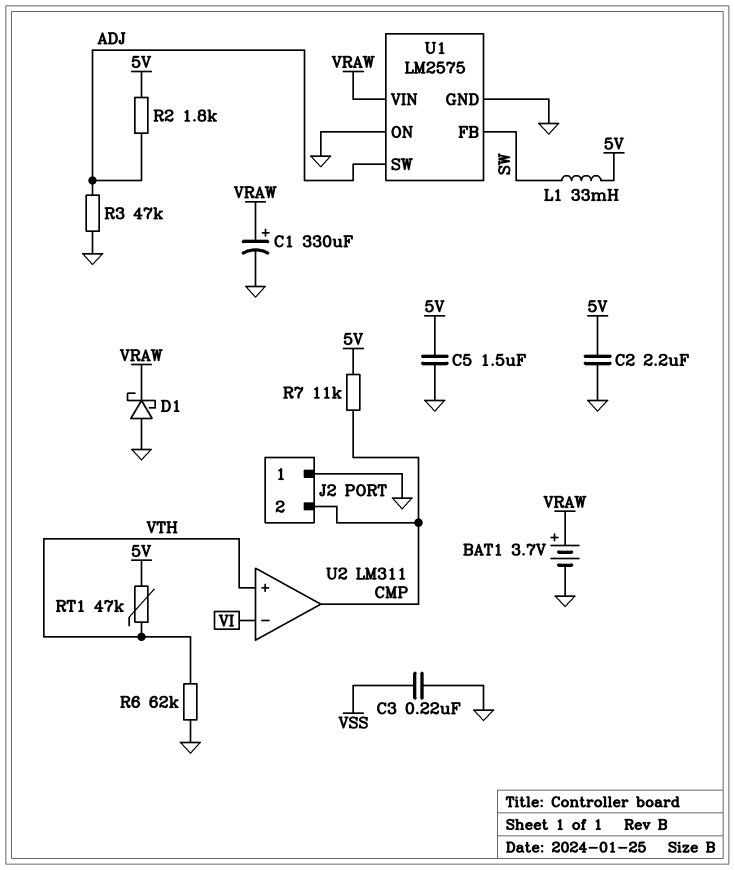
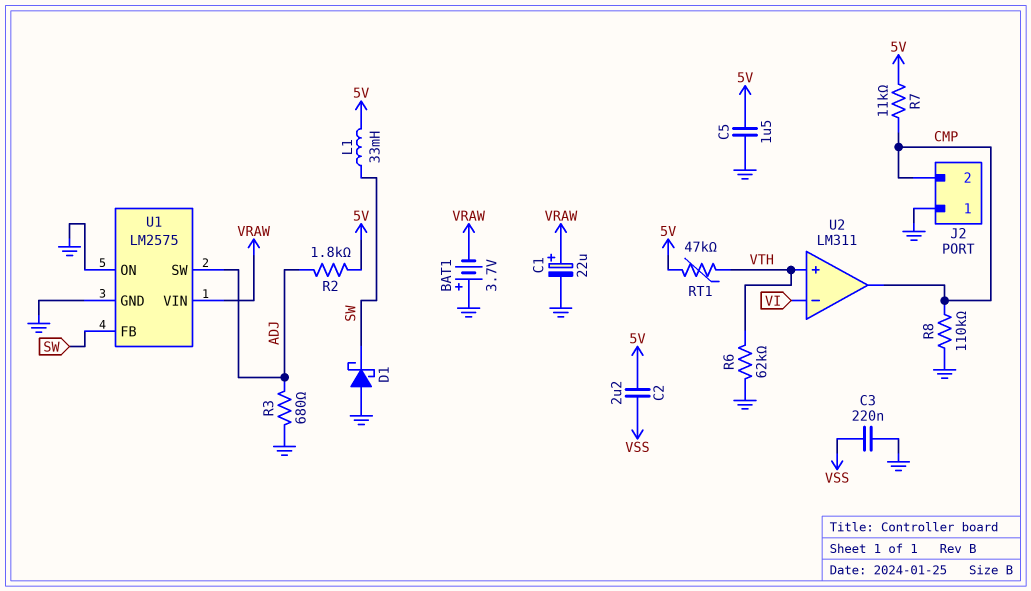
BAT1: 3.7V (plus VRAW, minus GND) -> 3.7V (plus GND, minus VRAW)
C1: 330uF (plus VRAW, minus GND) -> 22uF (plus VRAW, minus GND)
C2: 2.2uF (5V, GND) -> 2.2uF (5V, VSS)
D1: schottky (A GND, K VRAW) -> schottky (A GND, K SW)
R3: 47k (ADJ, GND) -> 680 (ADJ, GND)
R8: none -> 110k (CMP, GND)

